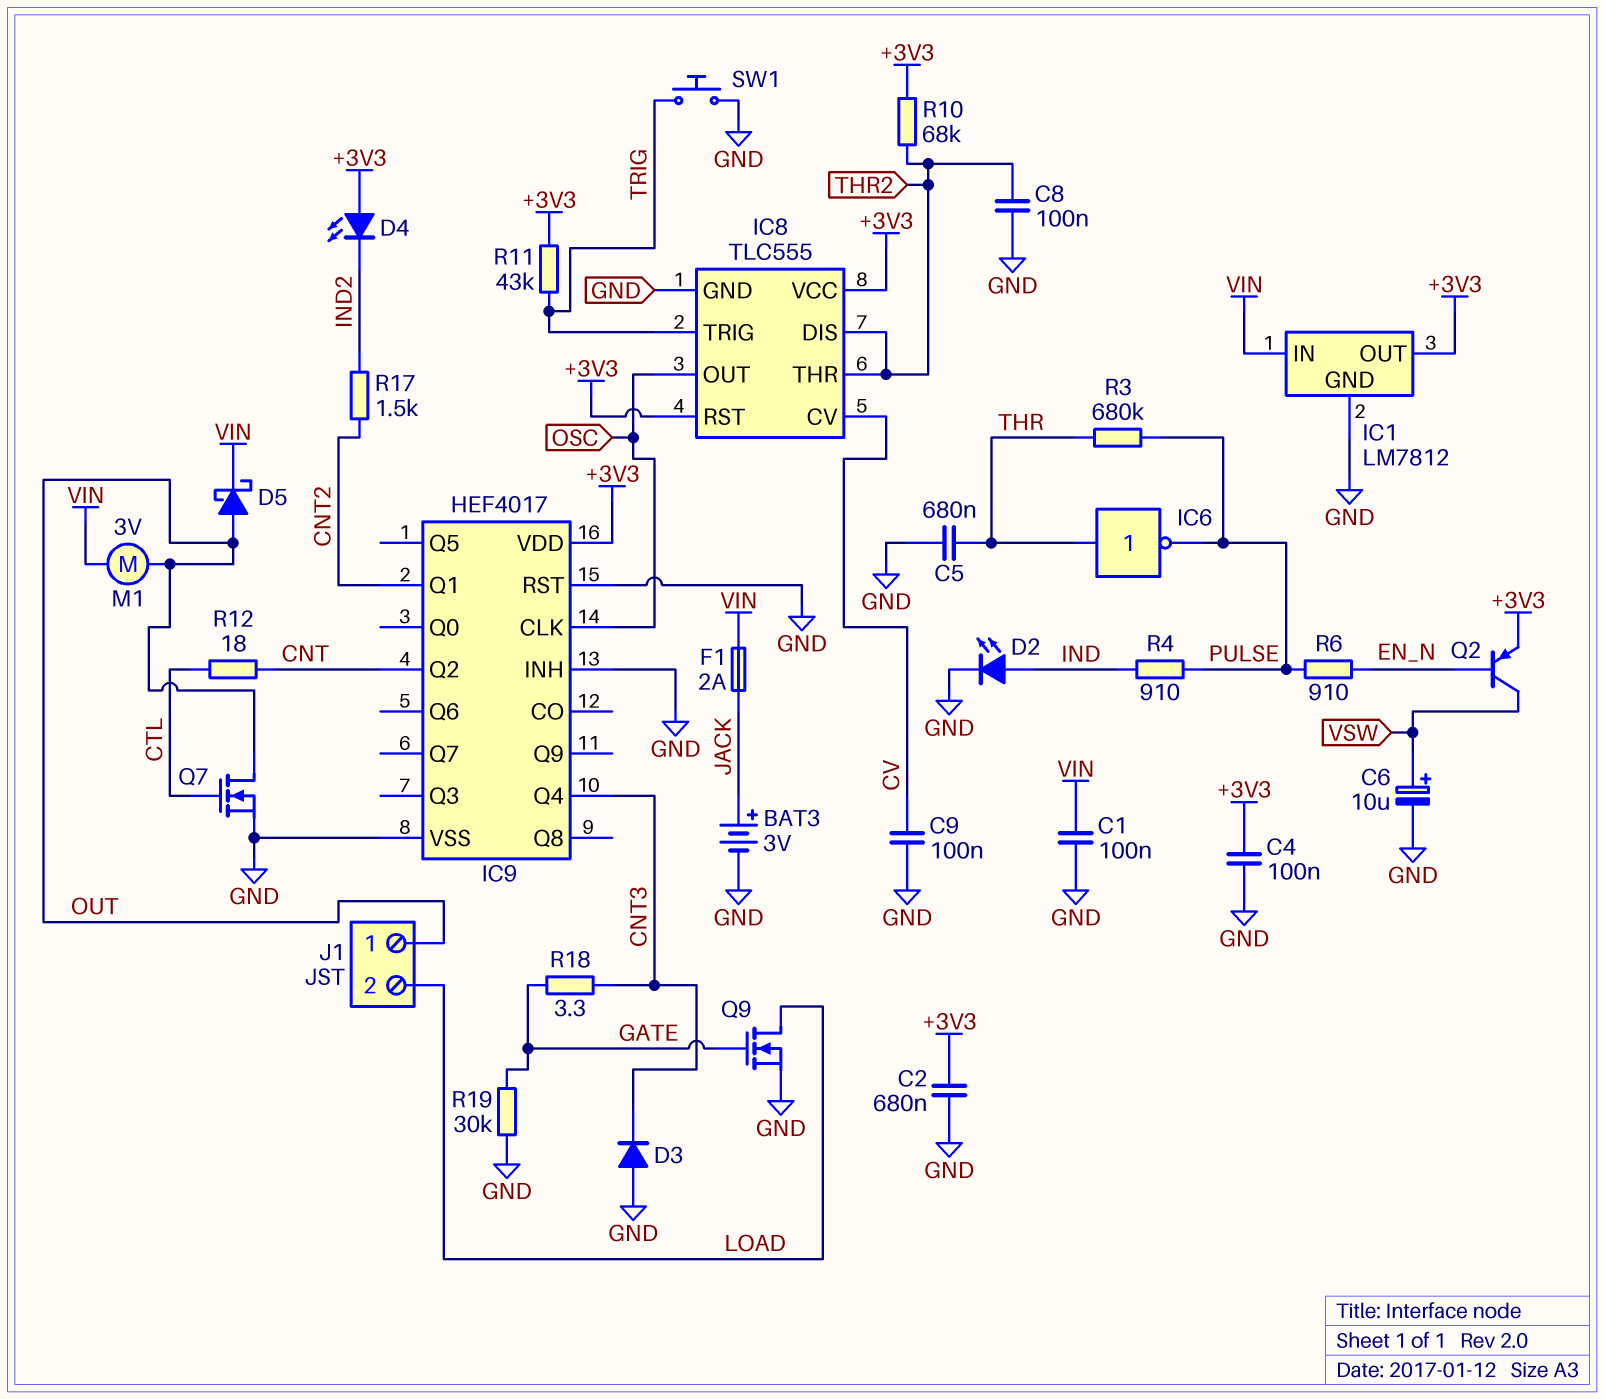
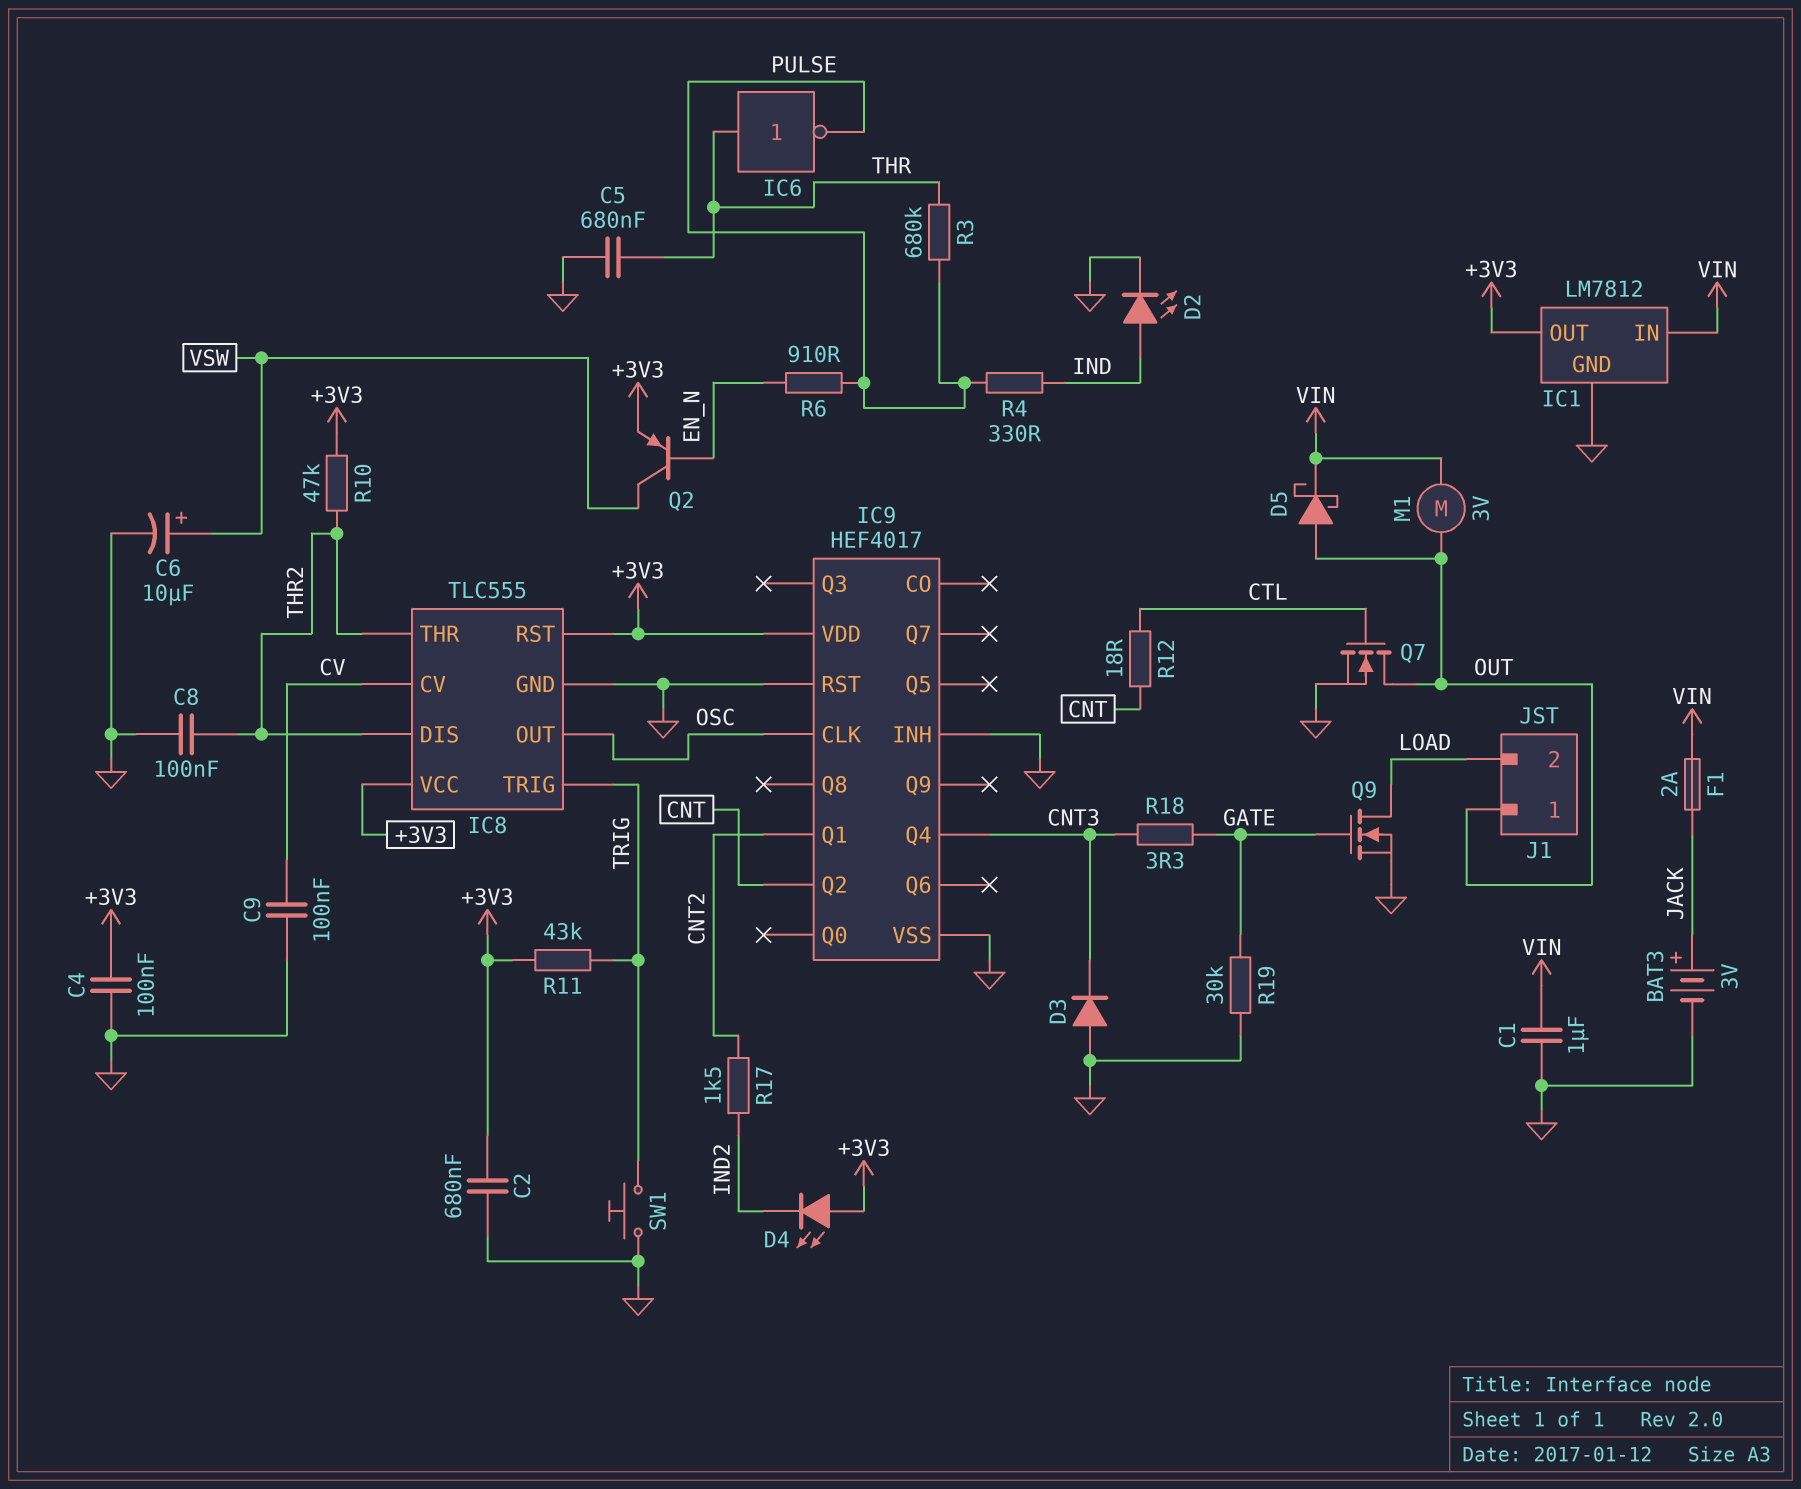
C1: 100nF (GND, VIN) -> 1uF (GND, VIN)
R4: 910 (IND, PULSE) -> 330 (IND, PULSE)
R10: 68k (+3V3, THR2) -> 47k (+3V3, THR2)

